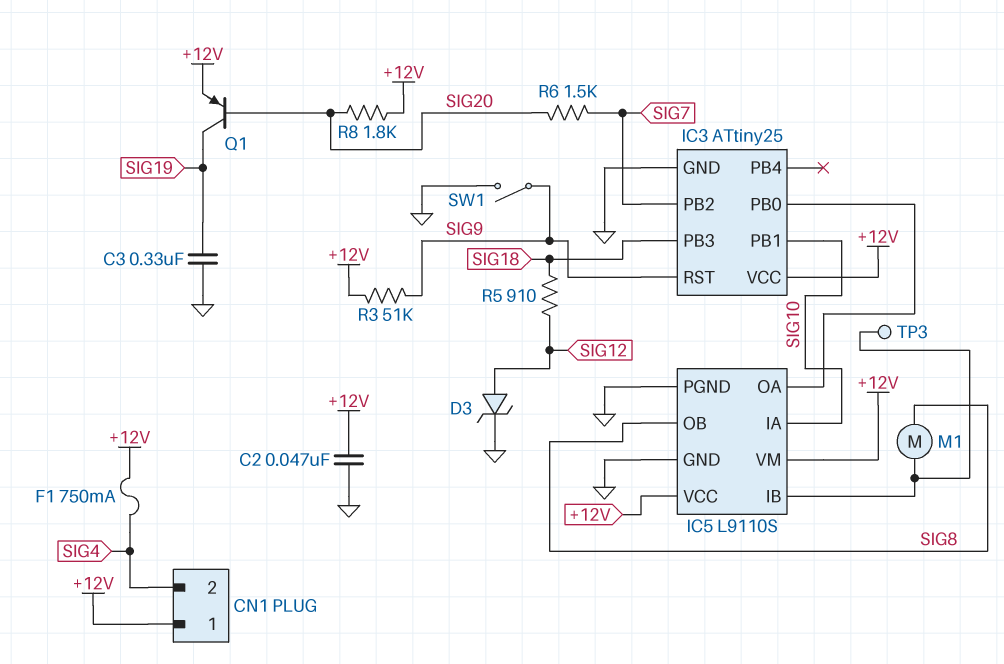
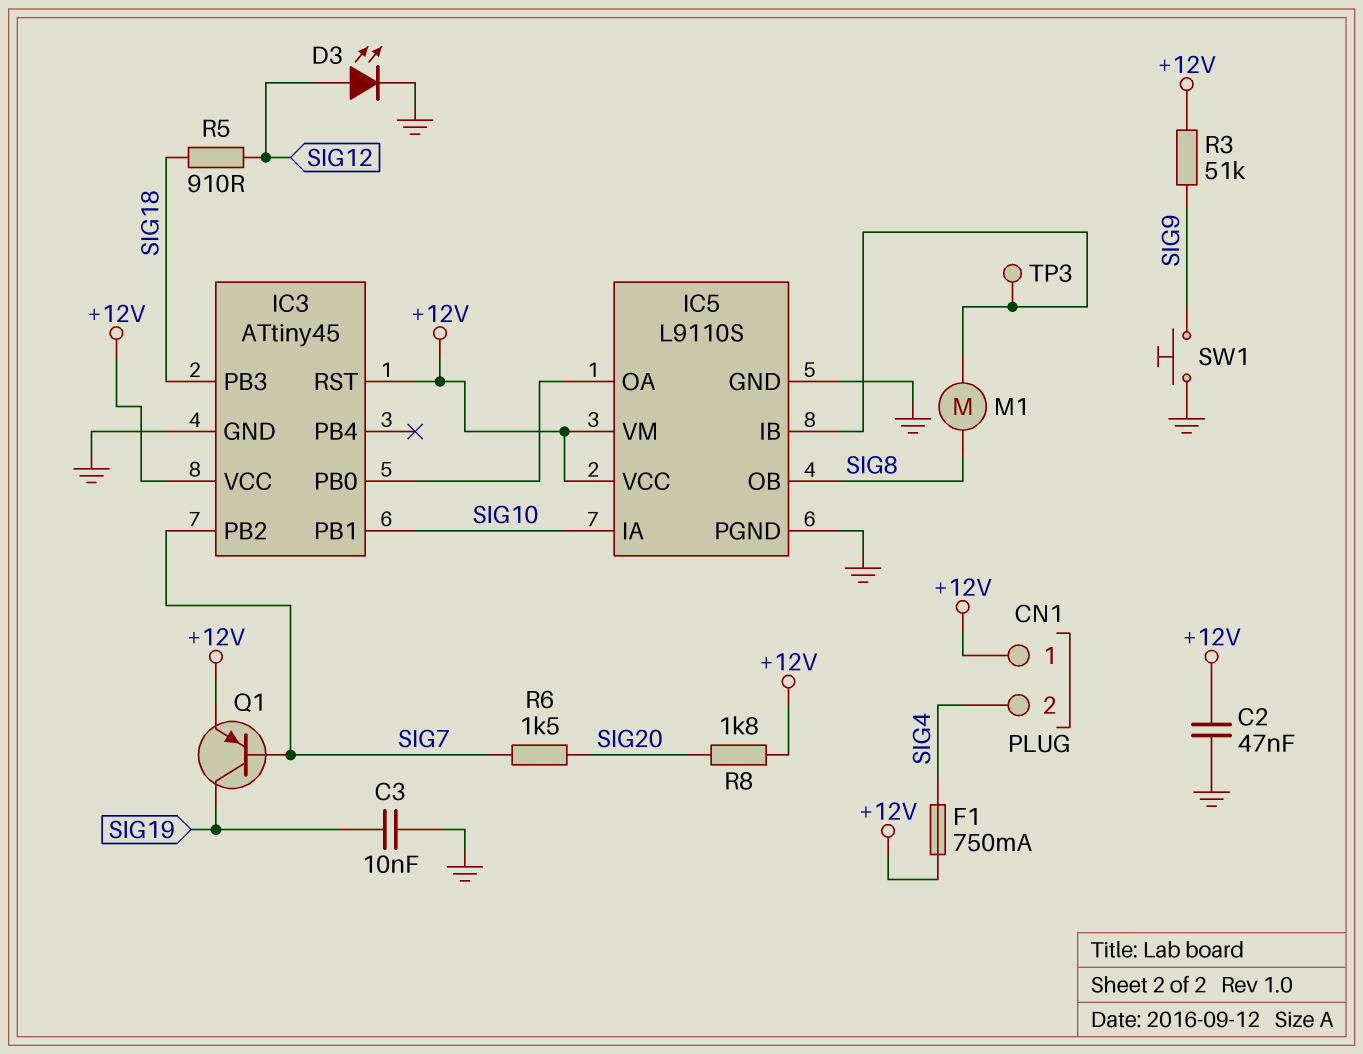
C3: 330nF (GND, SIG19) -> 10nF (GND, SIG19)
D3: zener (A SIG12, K GND) -> LED (A SIG12, K GND)
IC3: ATtiny25 -> ATtiny45
IC3 pin RST: SIG9 -> +12V
Q1: PNP (B SIG20, C SIG19, E +12V) -> PNP (B SIG7, C SIG19, E +12V)
SW1: switch (GND, SIG9) -> button (GND, SIG9)

